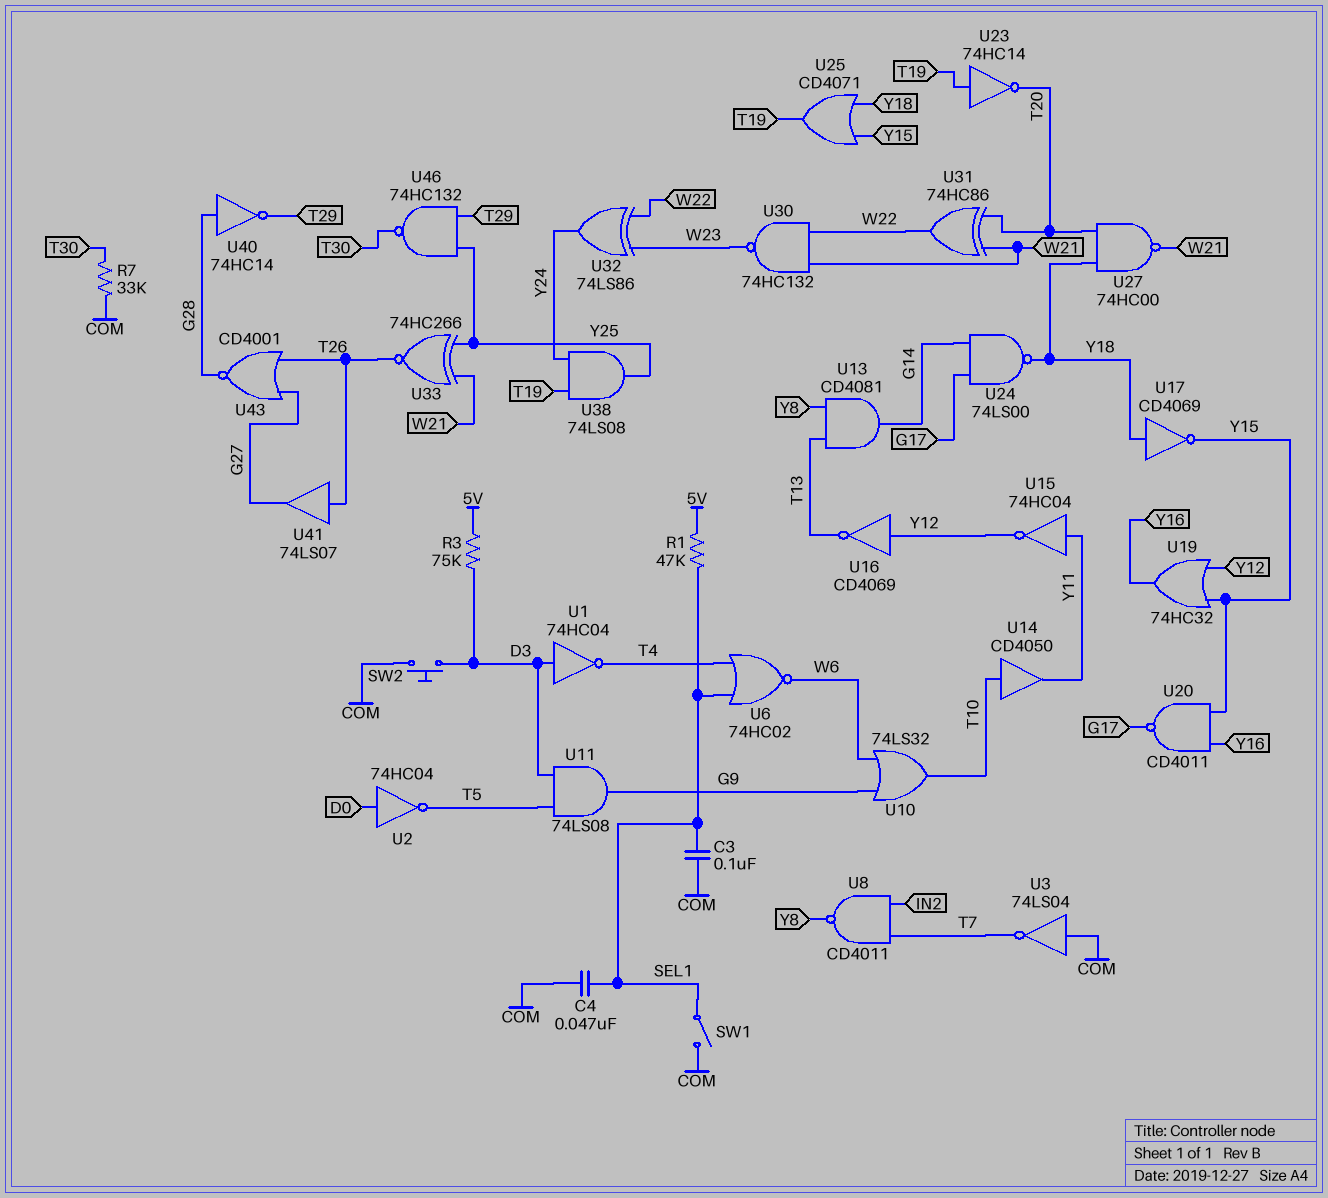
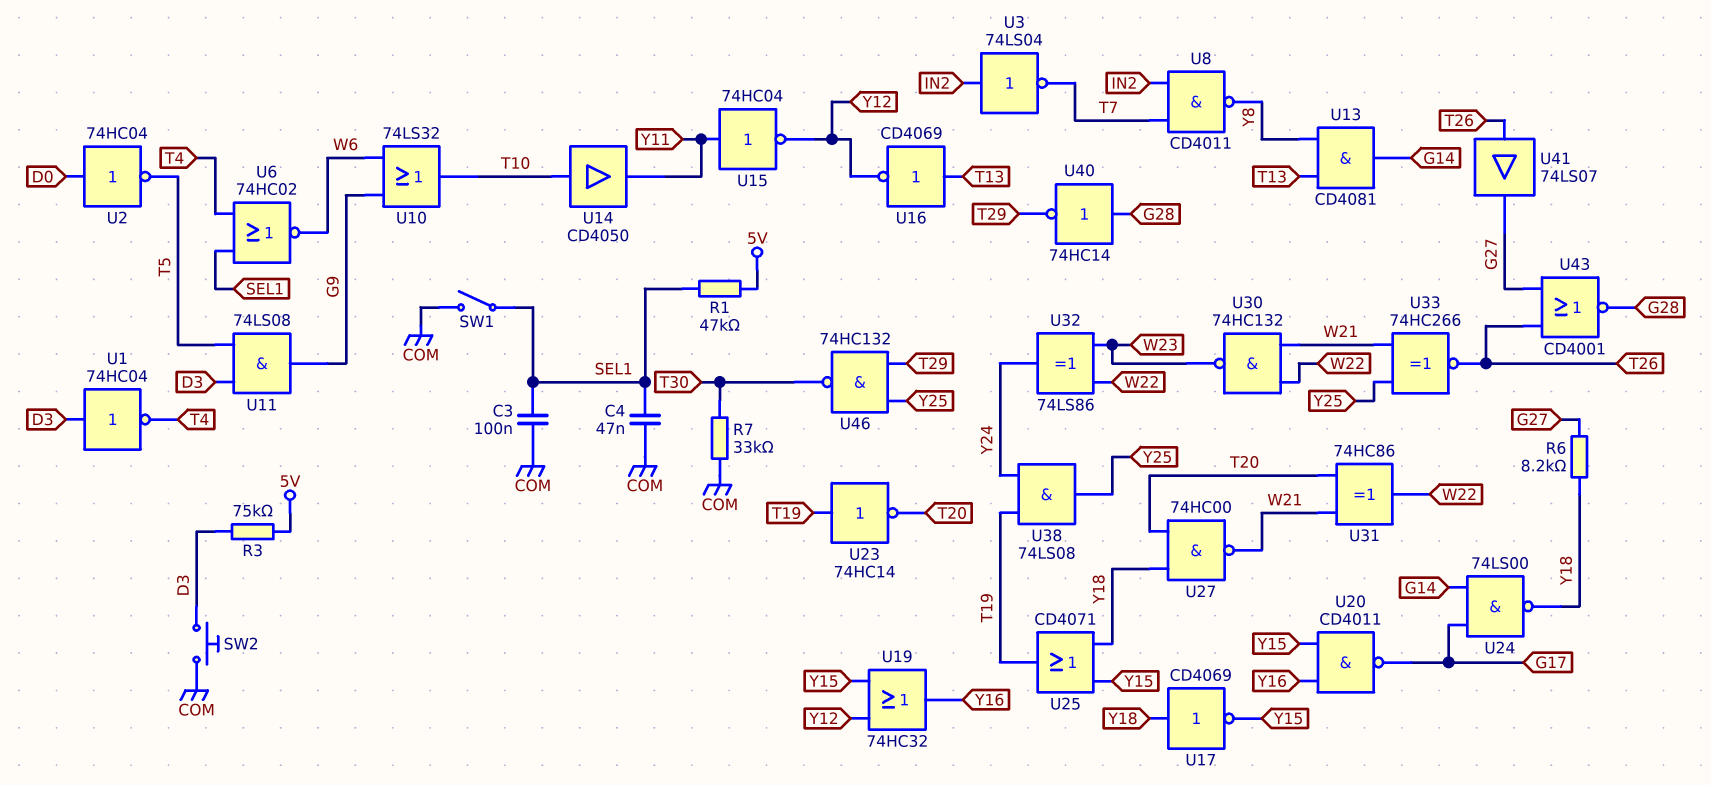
R6: none -> 8.2k (G27, Y18)
U3: NOT 74LS04 (in COM, out T7) -> NOT 74LS04 (in IN2, out T7)
U16: NOT CD4069 (in Y12, out T13) -> NOT CD4069 (in T13, out Y12)

